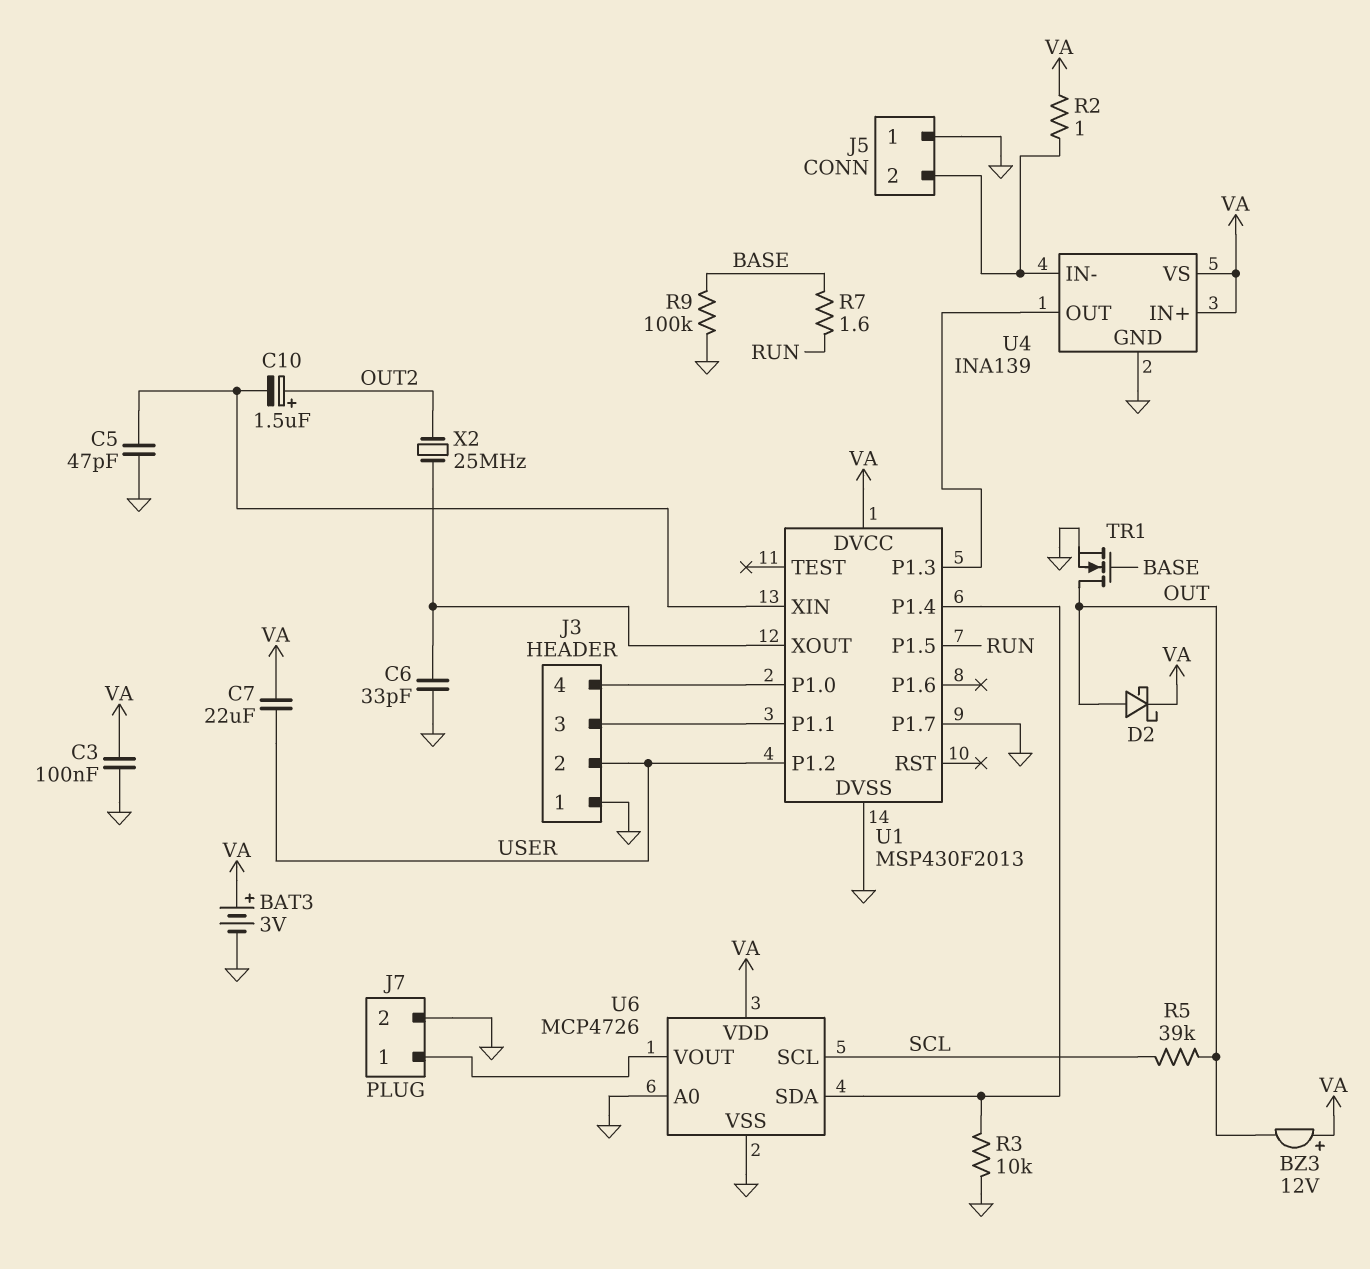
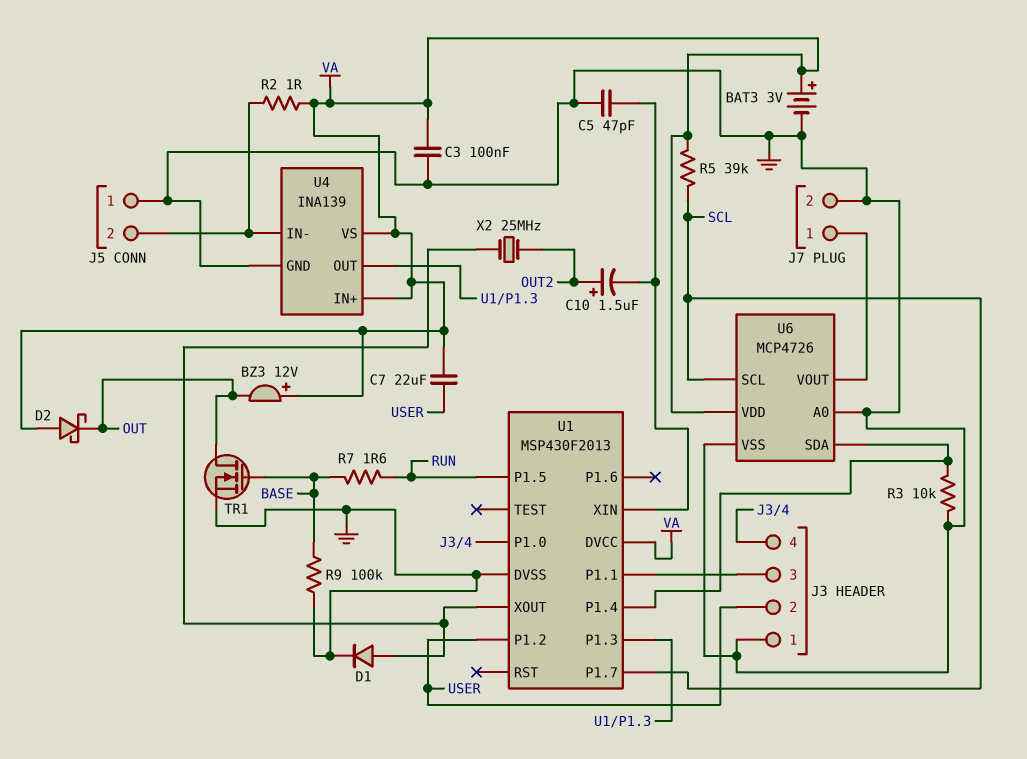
C6: 33pF (GND, U1/XOUT) -> none
D1: none -> diode (A U1/XOUT, K GND)
D2: schottky (A OUT, K VA) -> schottky (A VA, K OUT)
R5: 39k (OUT, SCL) -> 39k (SCL, VA)
U1 pin P1.7: GND -> SCL

